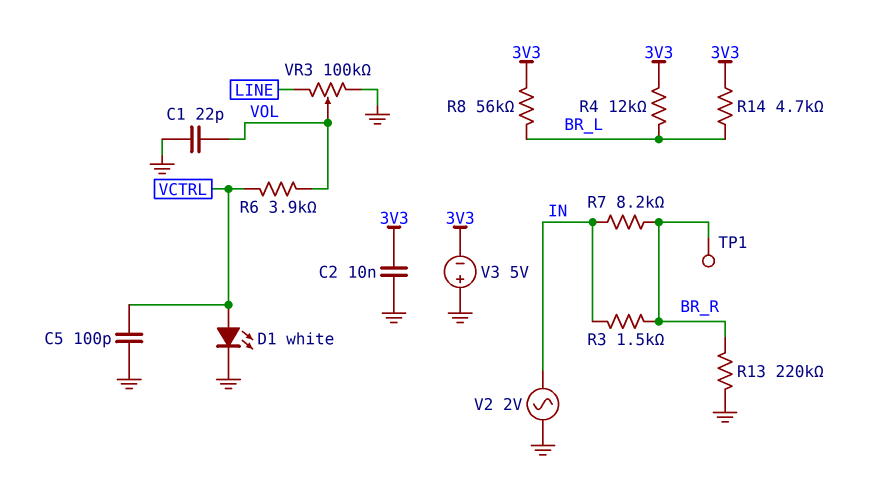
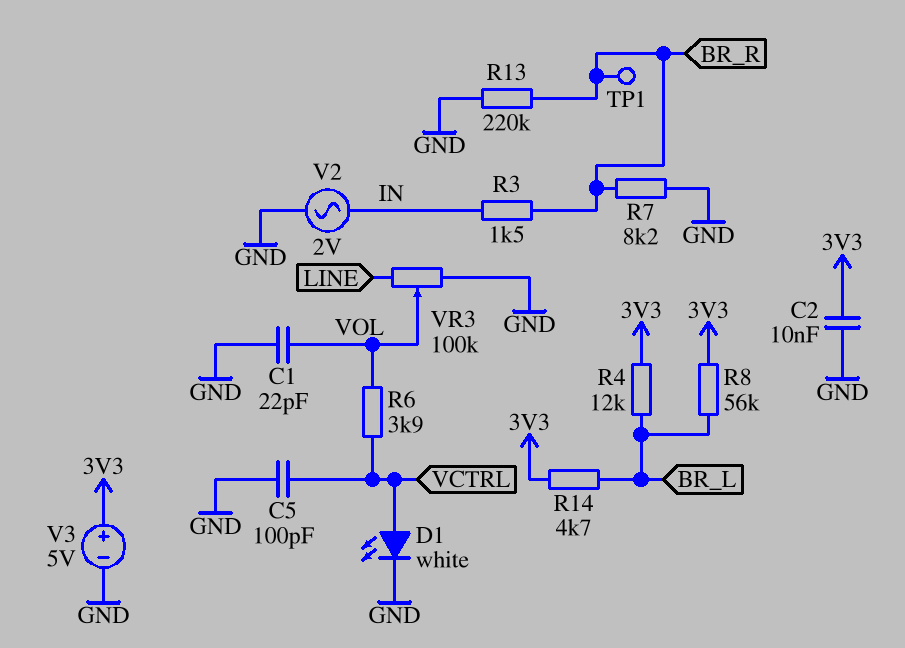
R7: 8.2k (BR_R, IN) -> 8.2k (BR_R, GND)
V3: 5V (plus GND, minus 3V3) -> 5V (plus 3V3, minus GND)

